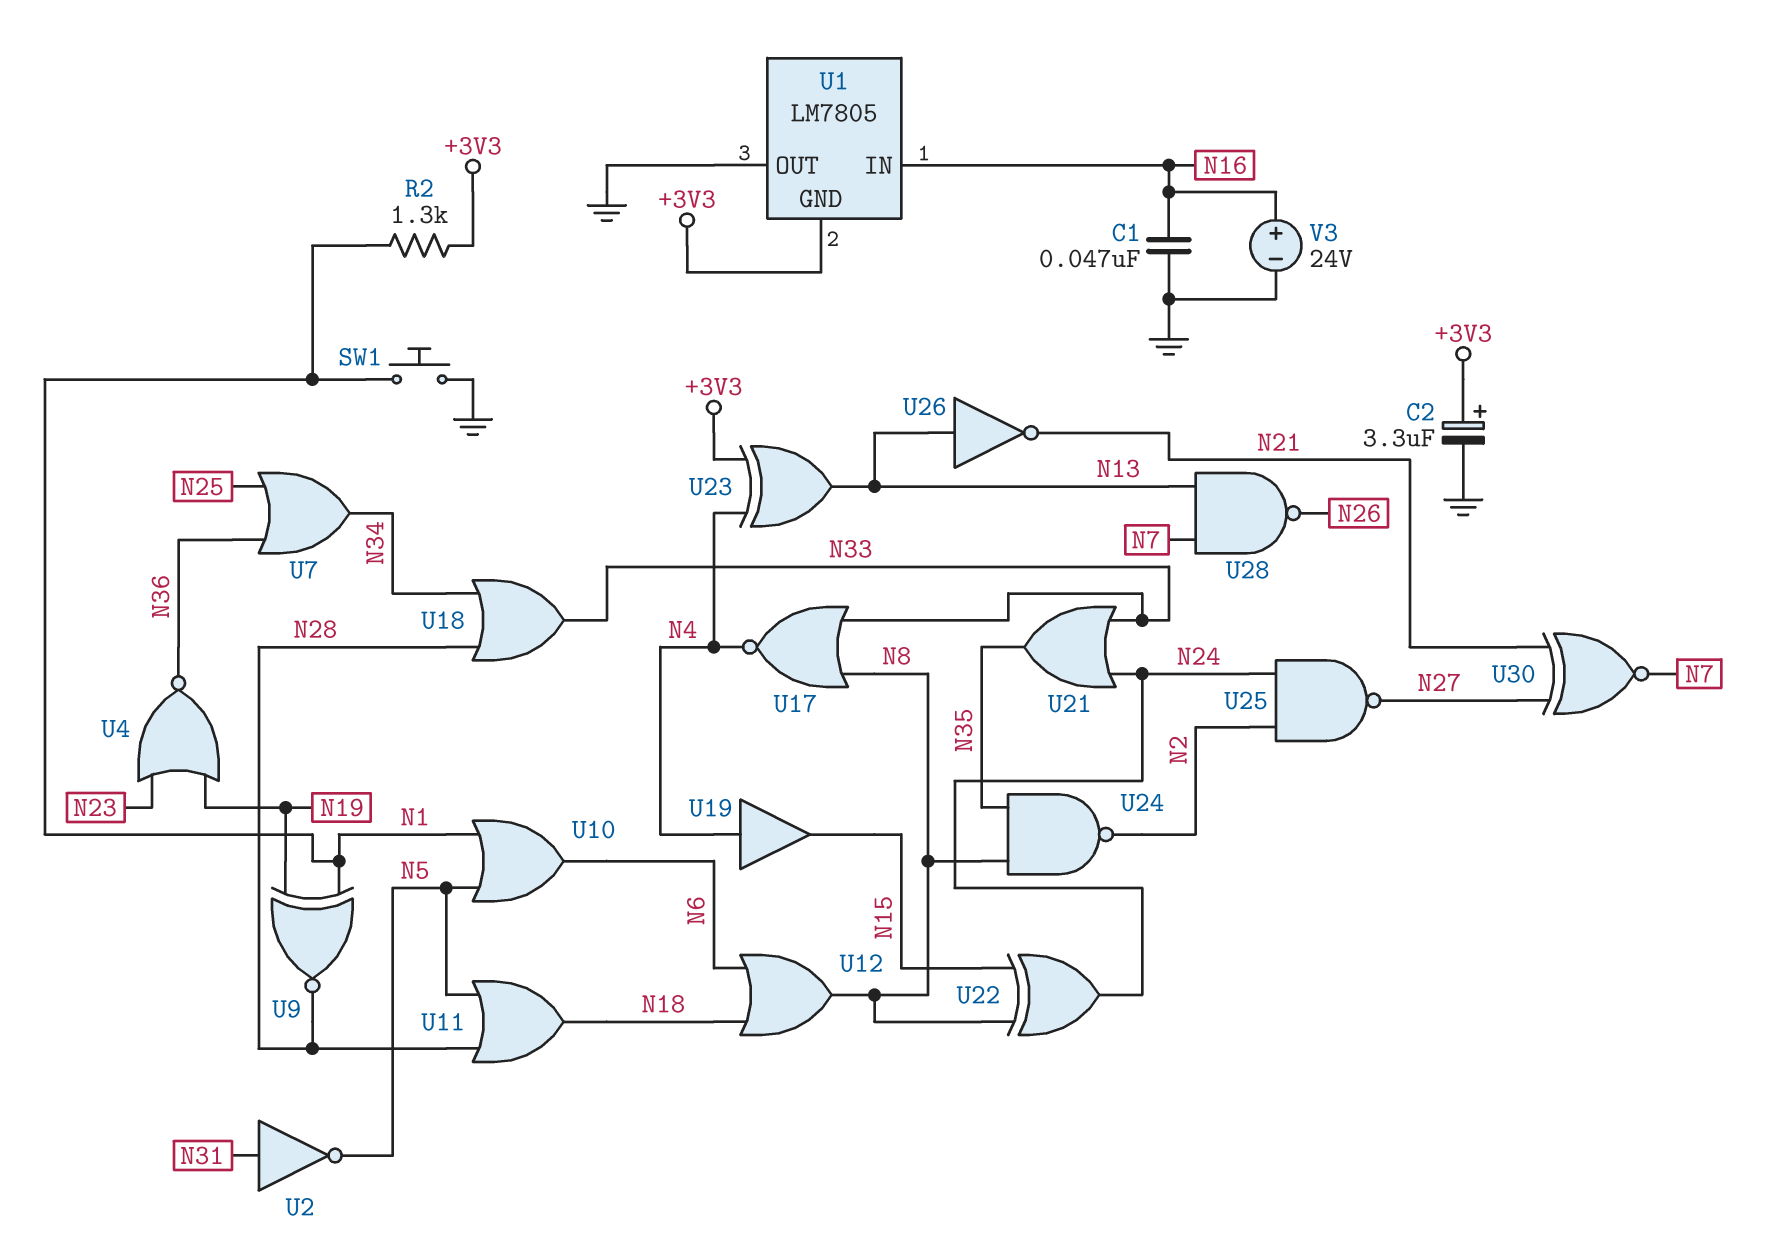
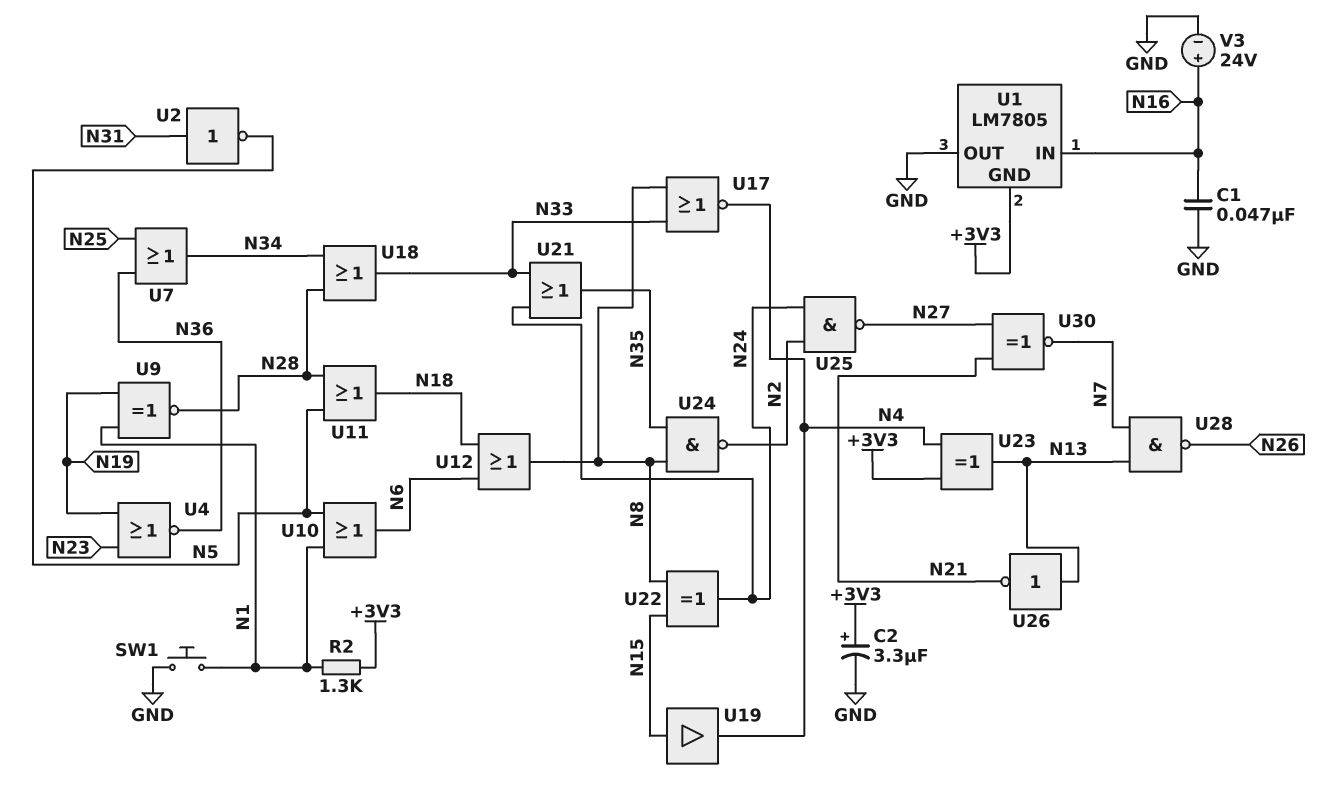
U19: buffer (in N4, out N15) -> buffer (in N15, out N4)

